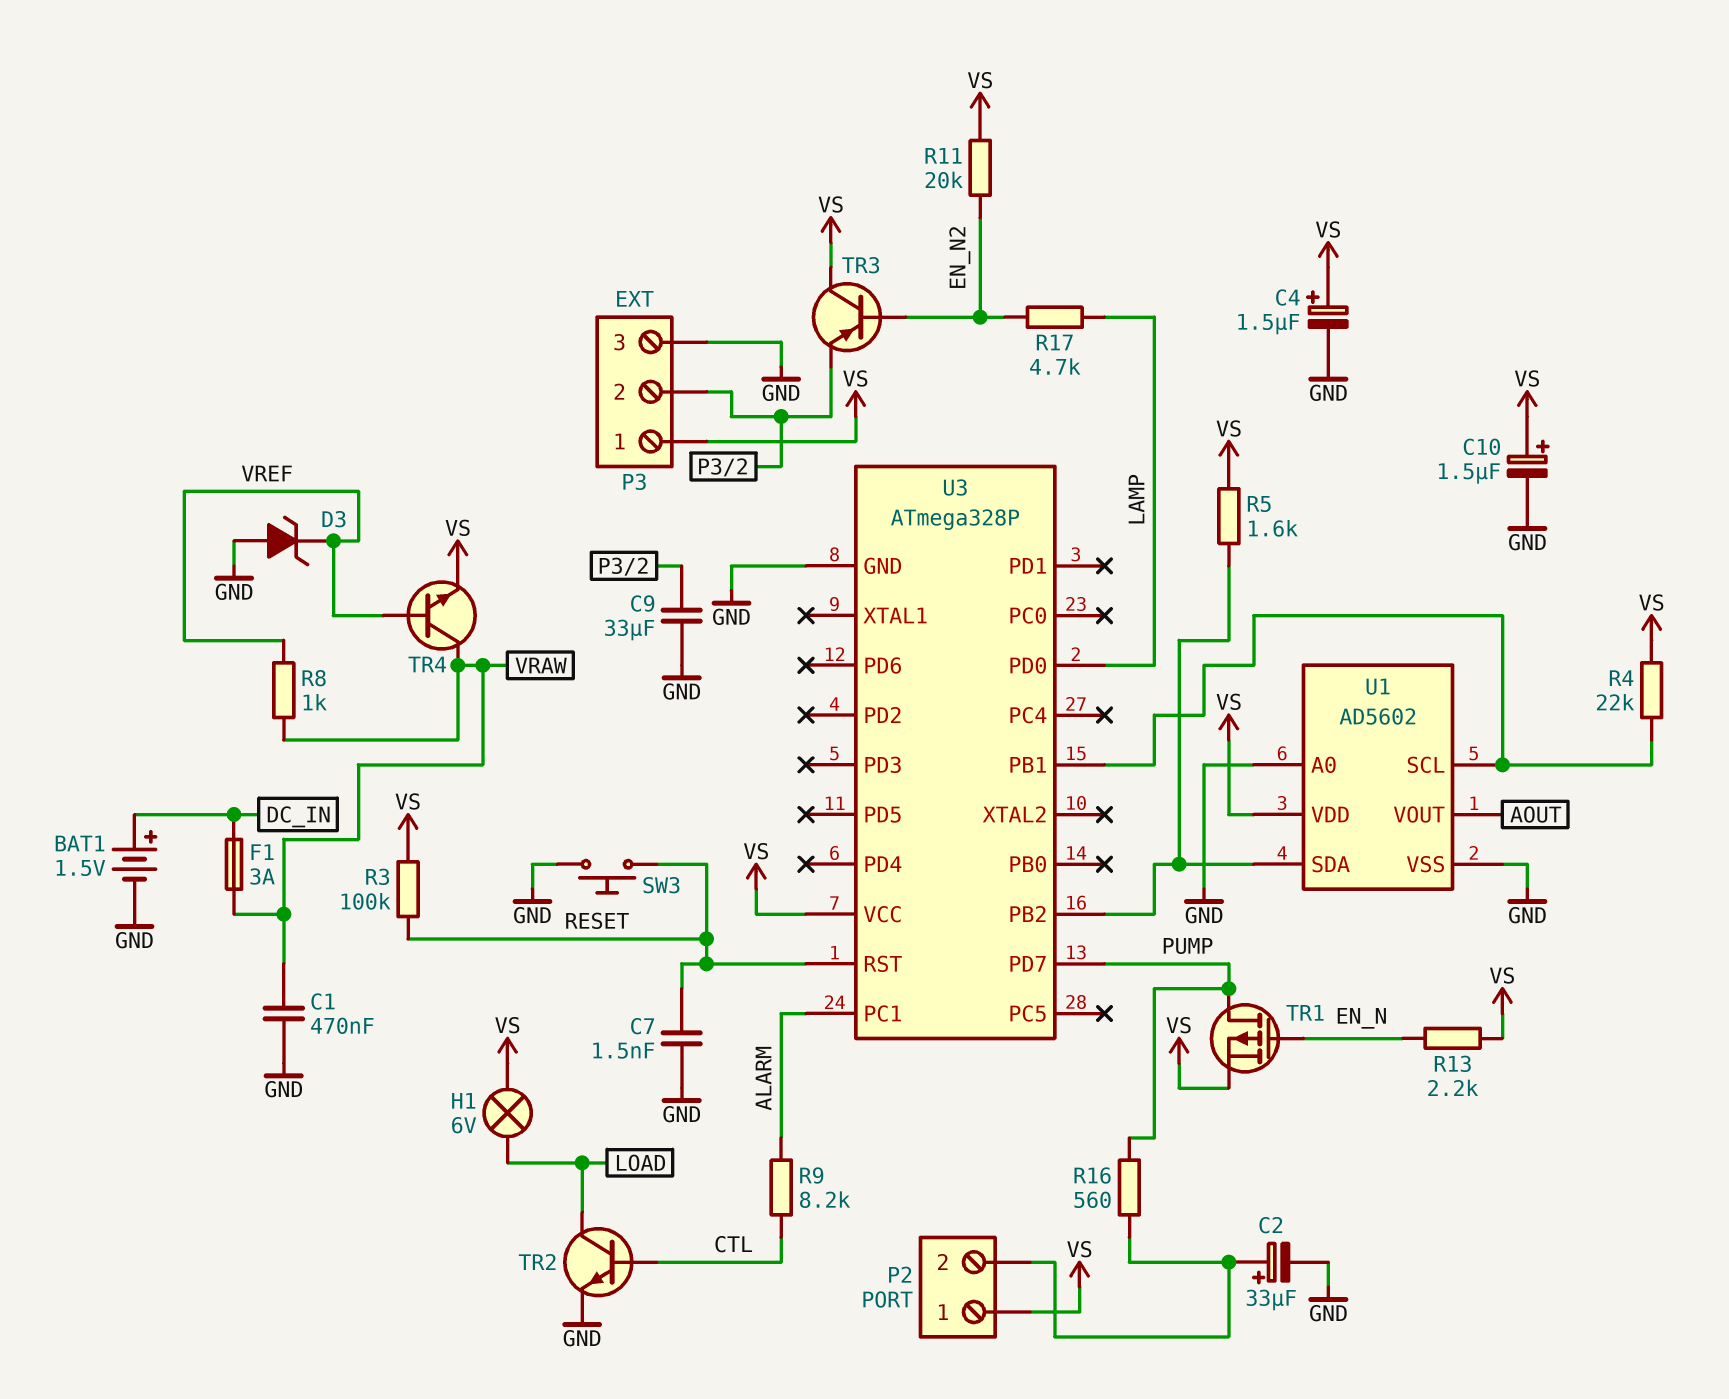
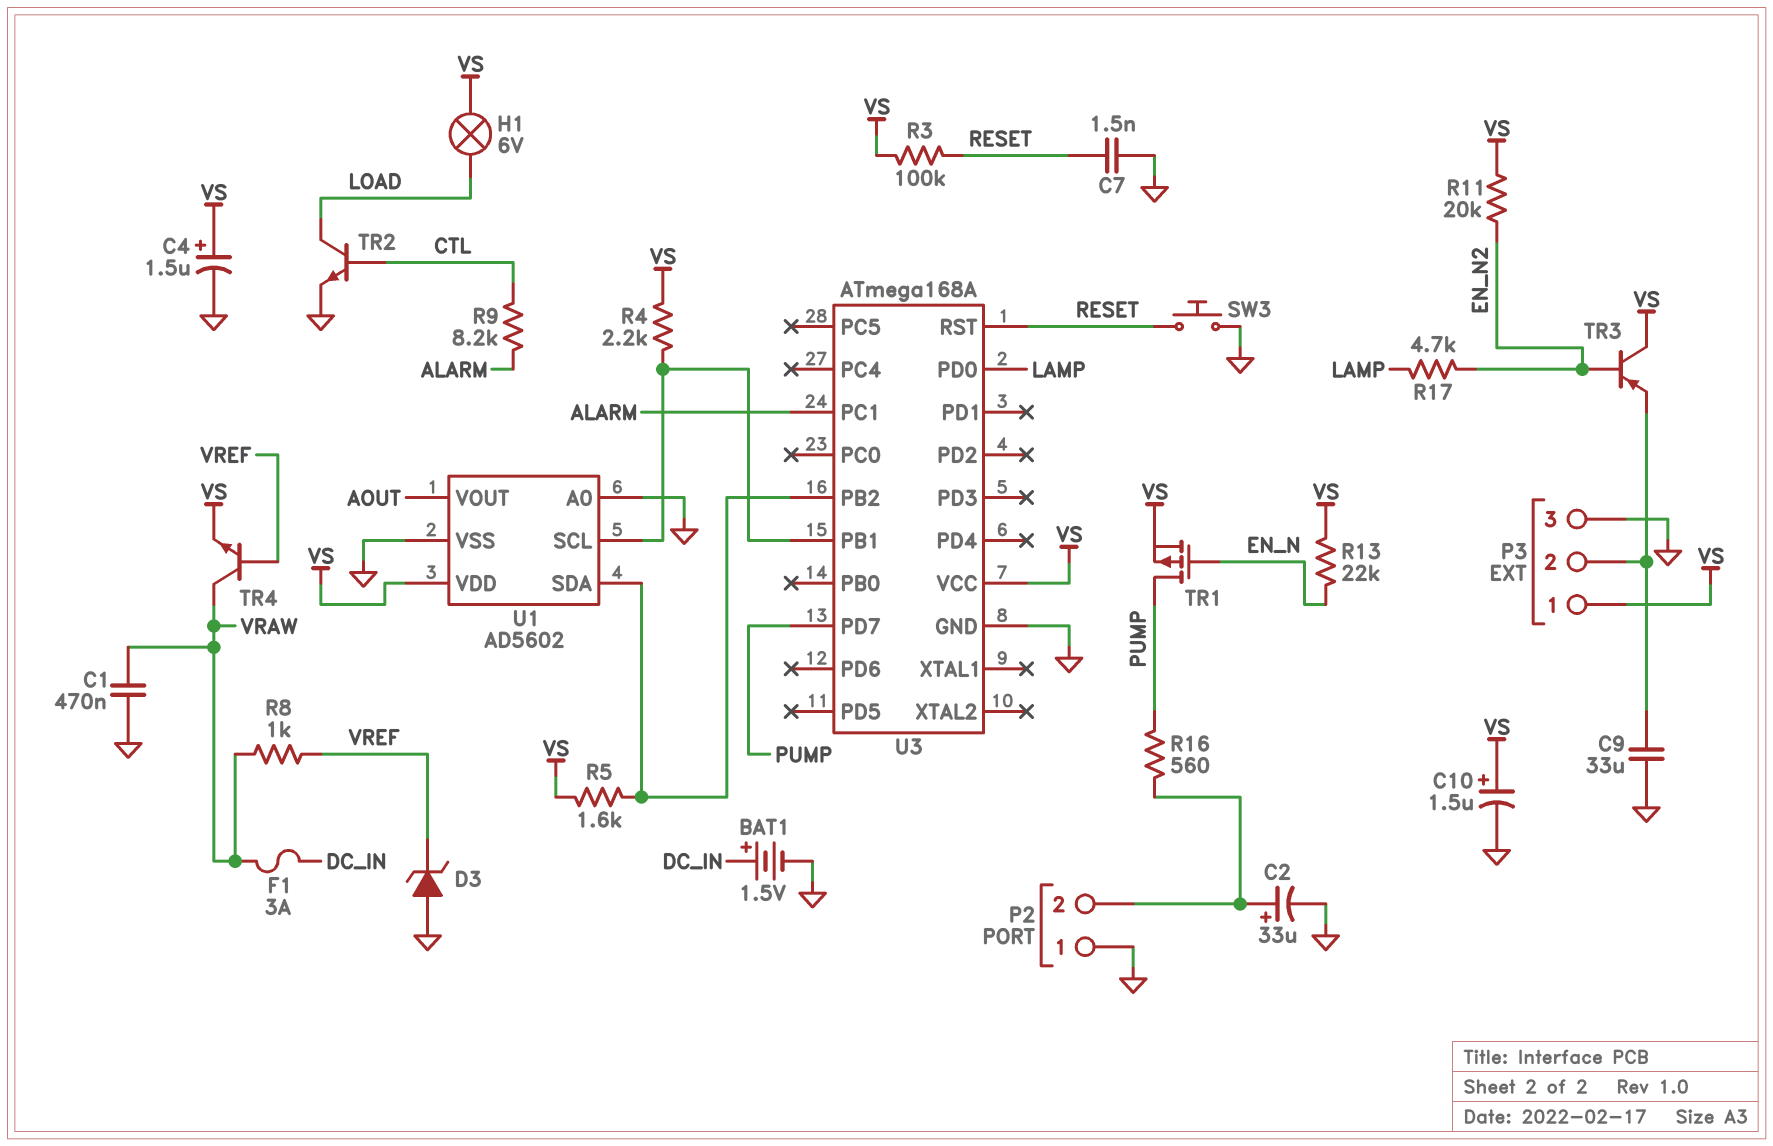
P2 pin 1: VS -> GND
R4: 22k (U1/SCL, VS) -> 2.2k (U1/SCL, VS)
R13: 2.2k (EN_N, VS) -> 22k (EN_N, VS)
U3: ATmega328P -> ATmega168A

